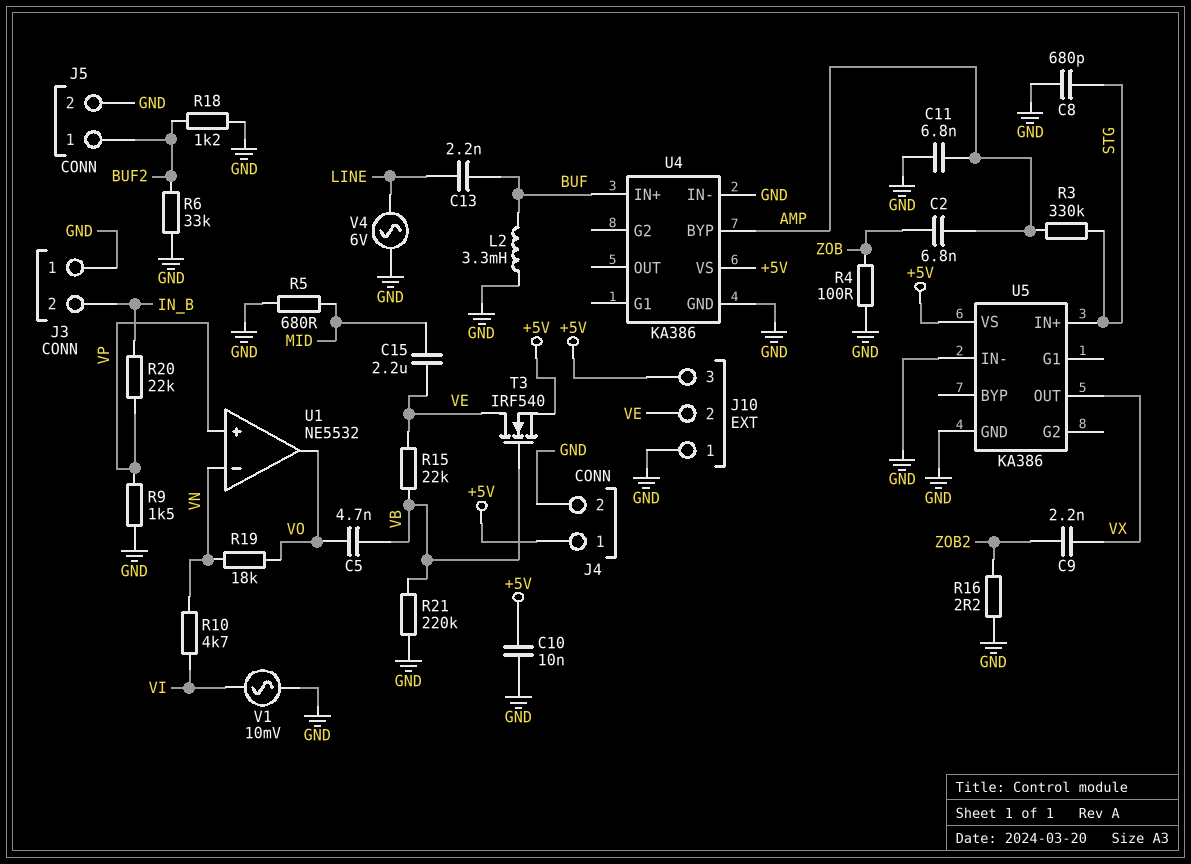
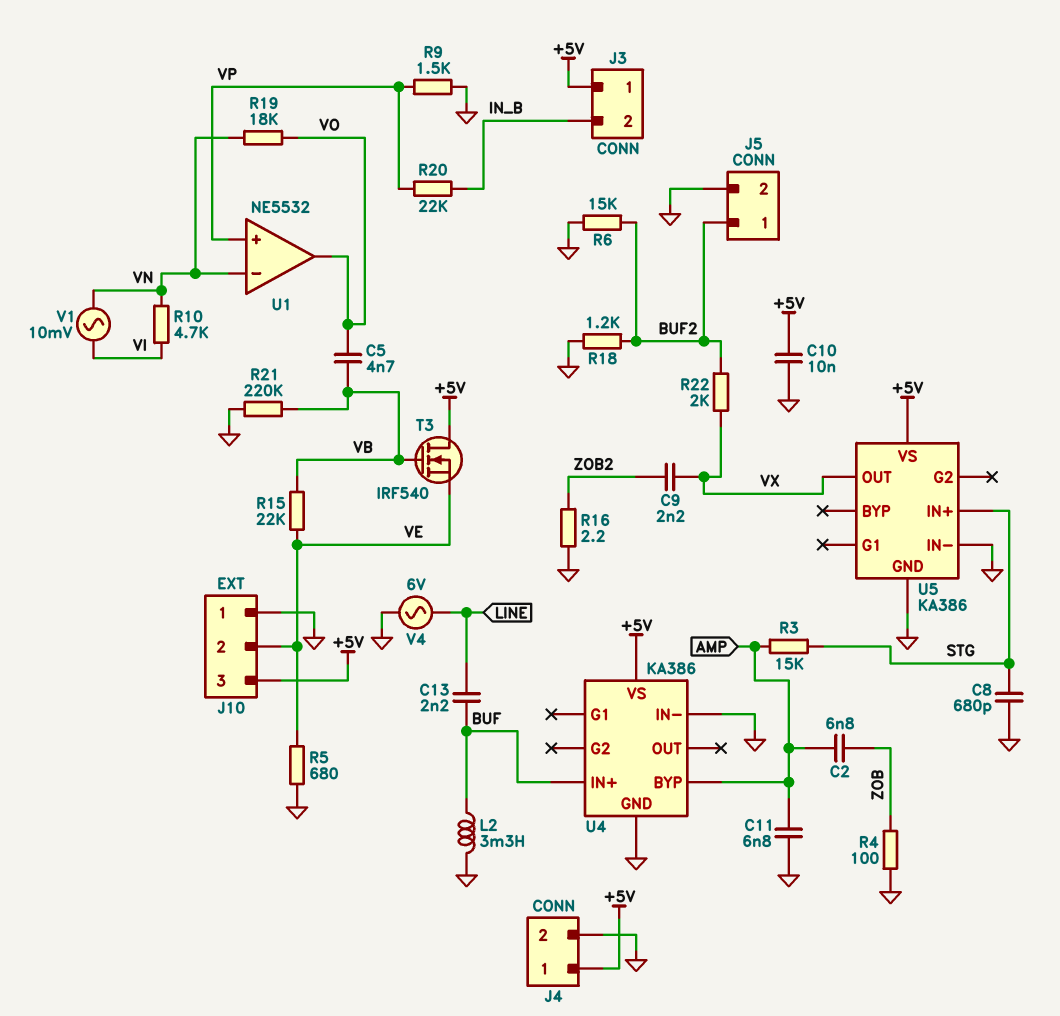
C15: 2.2uF (MID, VE) -> none
J3 pin 1: GND -> +5V
R3: 330k (AMP, STG) -> 15k (AMP, STG)
R5: 680 (GND, MID) -> 680 (GND, VE)
R6: 33k (BUF2, GND) -> 15k (BUF2, GND)
R22: none -> 2k (BUF2, VX)
T3: NMOS IRF540 (G VB, D VE, S +5V) -> NMOS IRF540 (G VB, D +5V, S VE)
V1: AC 10mV (GND, VI) -> AC 10mV (VI, VN)

